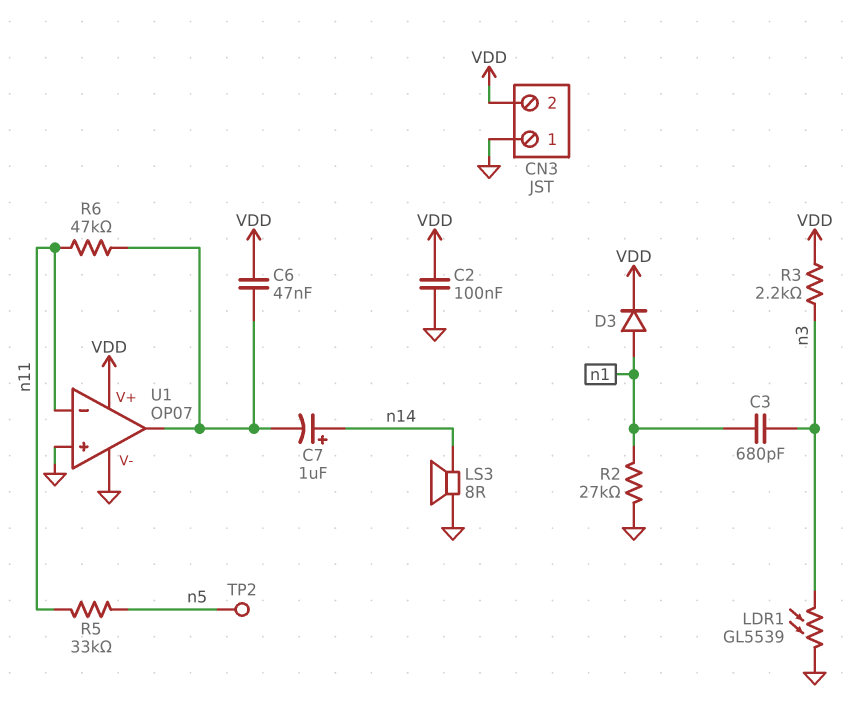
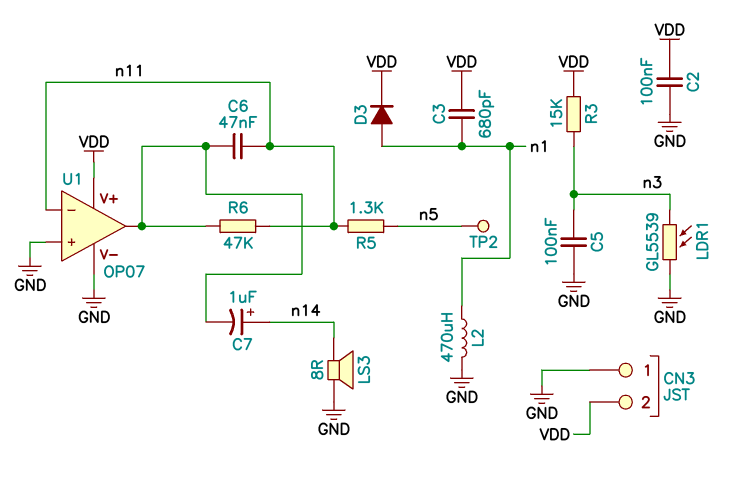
C3: 680pF (n1, n3) -> 680pF (VDD, n1)
C5: none -> 100nF (GND, n3)
C6: 47nF (U1/out, VDD) -> 47nF (U1/out, n11)
L2: none -> 470uH (GND, n1)
R2: 27k (GND, n1) -> none
R3: 2.2k (VDD, n3) -> 15k (VDD, n3)
R5: 33k (n5, n11) -> 1.3k (n5, n11)

